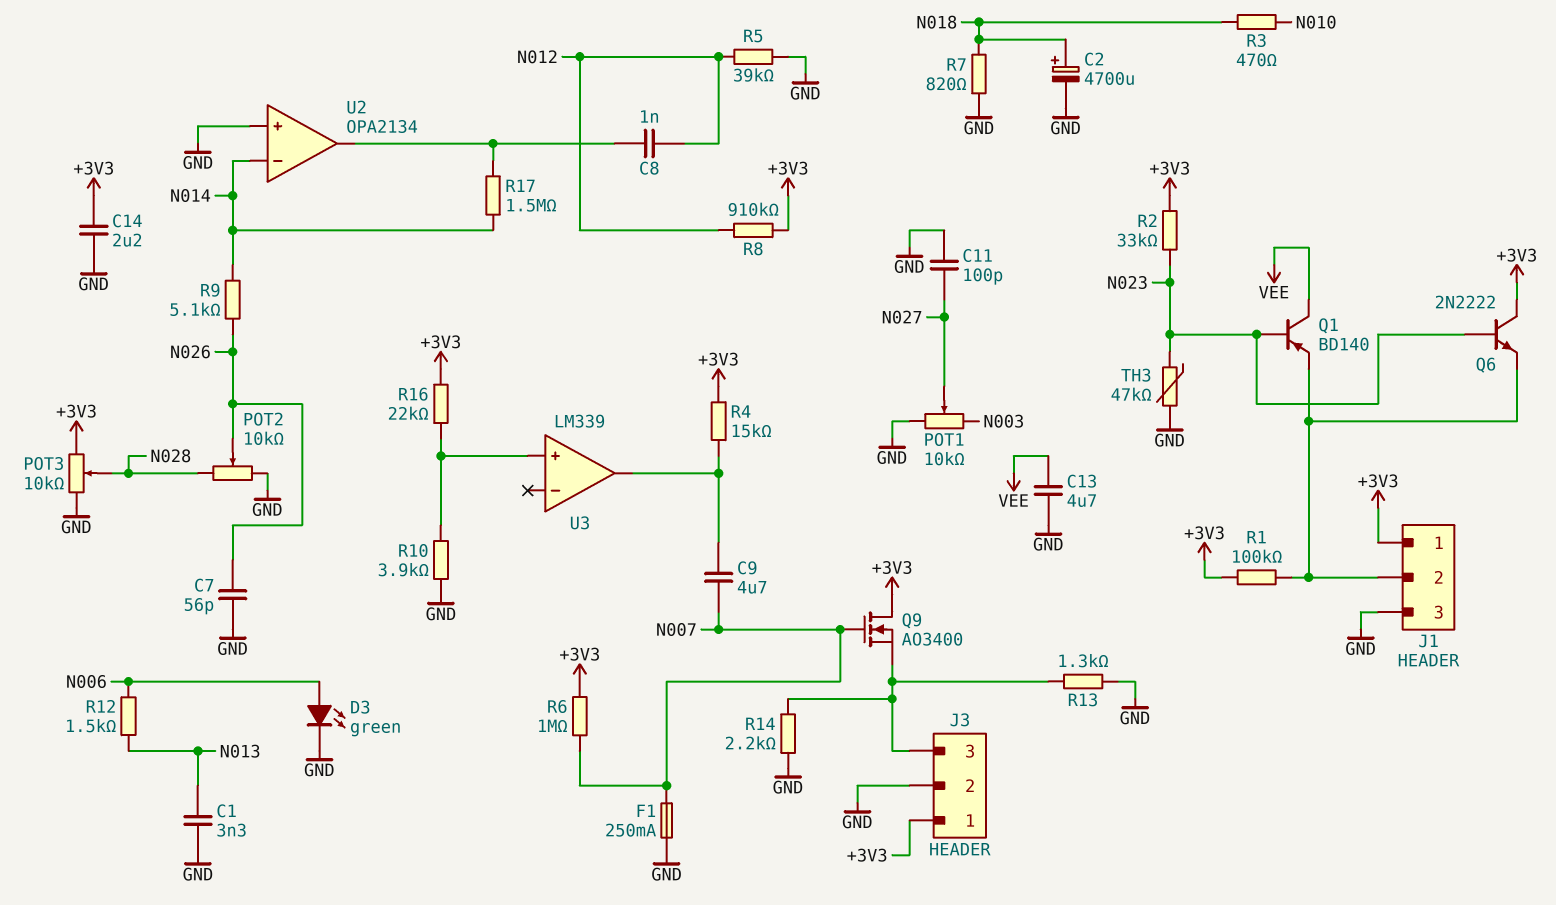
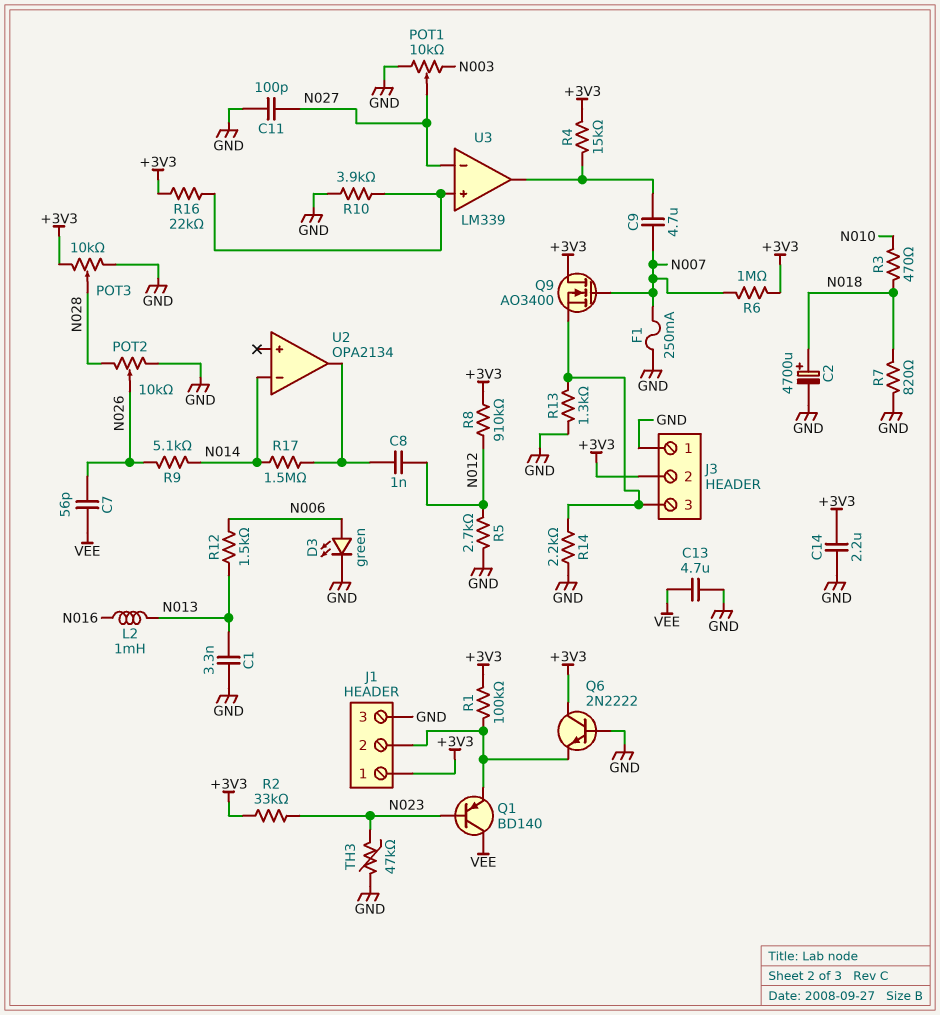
C7: 56pF (GND, N026) -> 56pF (N026, VEE)
J3 pin 1: +3V3 -> GND
J3 pin 2: GND -> +3V3
L2: none -> 1mH (N013, N016)
Q6: NPN 2N2222 (B N023, C +3V3, E J1/2) -> NPN 2N2222 (B GND, C +3V3, E J1/2)
R5: 39k (GND, N012) -> 2.7k (GND, N012)
U2 pin in+: GND -> none
U3 pin in-: none -> N027

